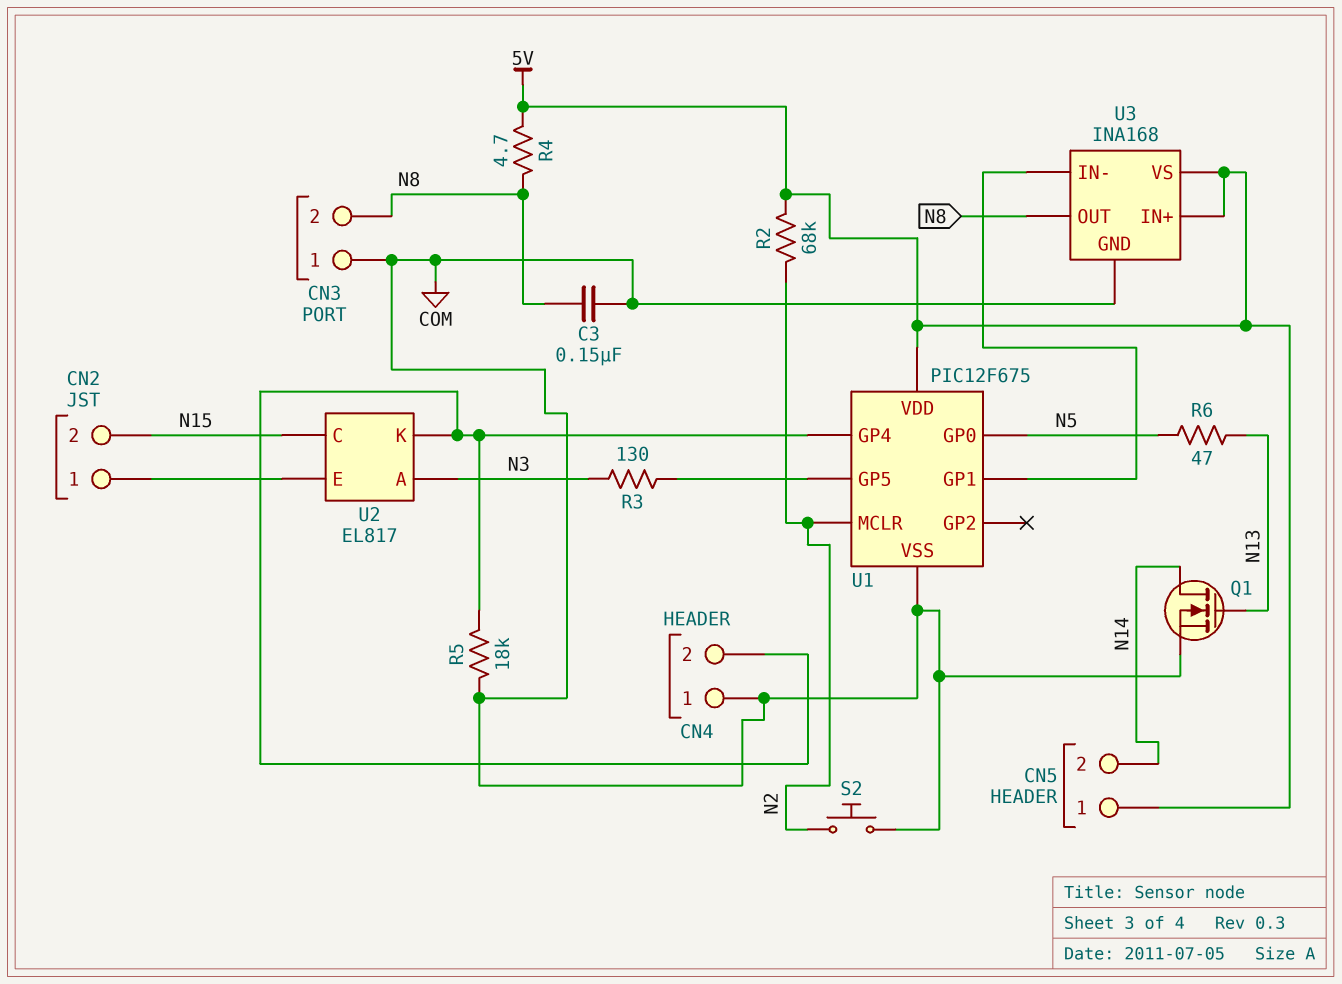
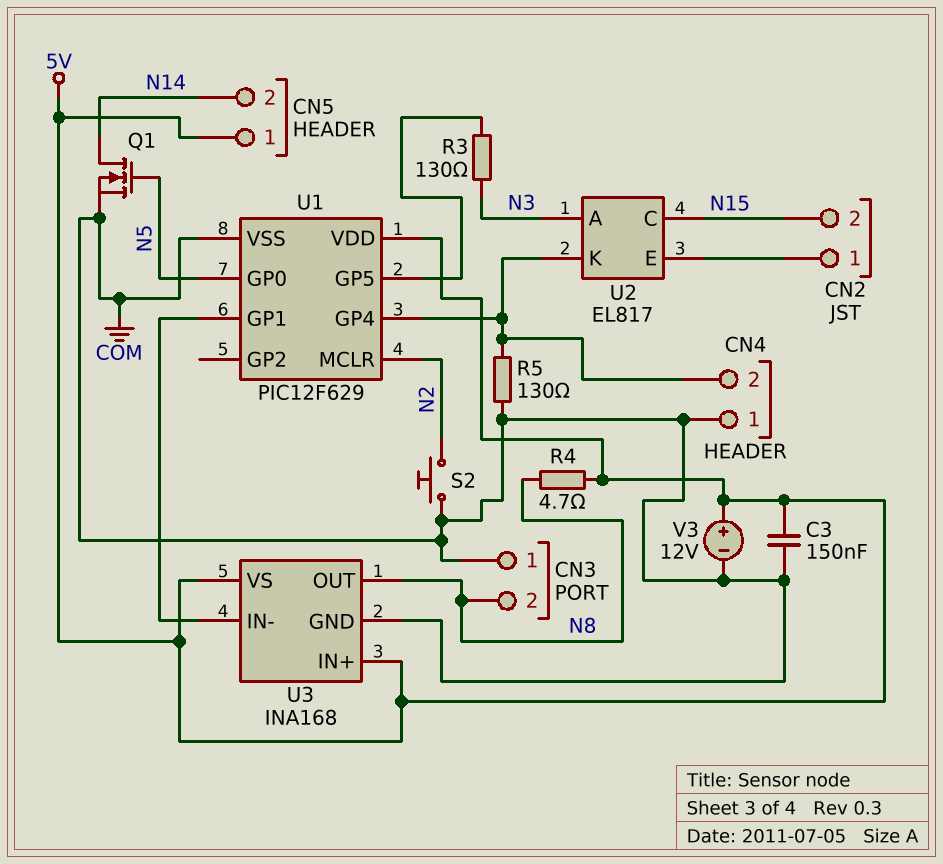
C3: 150nF (COM, N8) -> 150nF (5V, COM)
Q1: NMOS (G N13, D N14, S COM) -> NMOS (G N5, D N14, S COM)
R2: 68k (5V, N2) -> none
R5: 18k (CN4/2, COM) -> 130 (CN4/2, COM)
R6: 47 (N5, N13) -> none
U1: PIC12F675 -> PIC12F629
V3: none -> 12V (plus 5V, minus COM)

